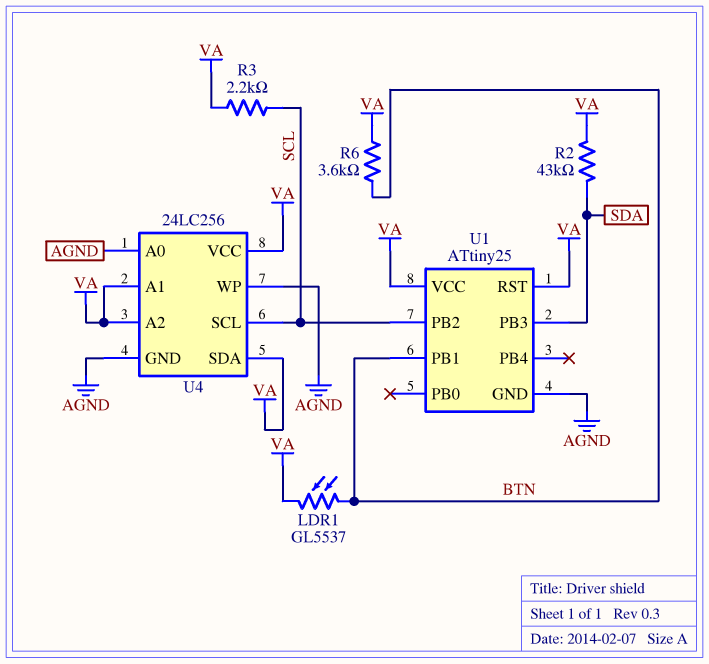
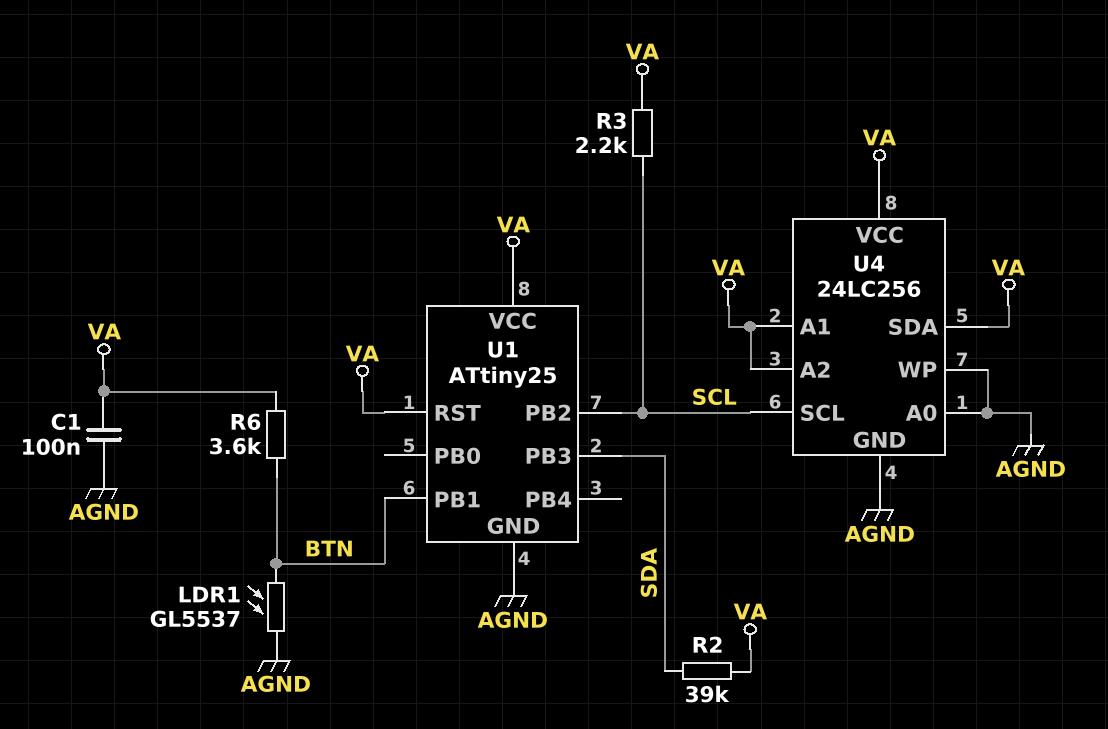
C1: none -> 100nF (AGND, VA)
LDR1: GL5537 (BTN, VA) -> GL5537 (AGND, BTN)
R2: 43k (SDA, VA) -> 39k (SDA, VA)

